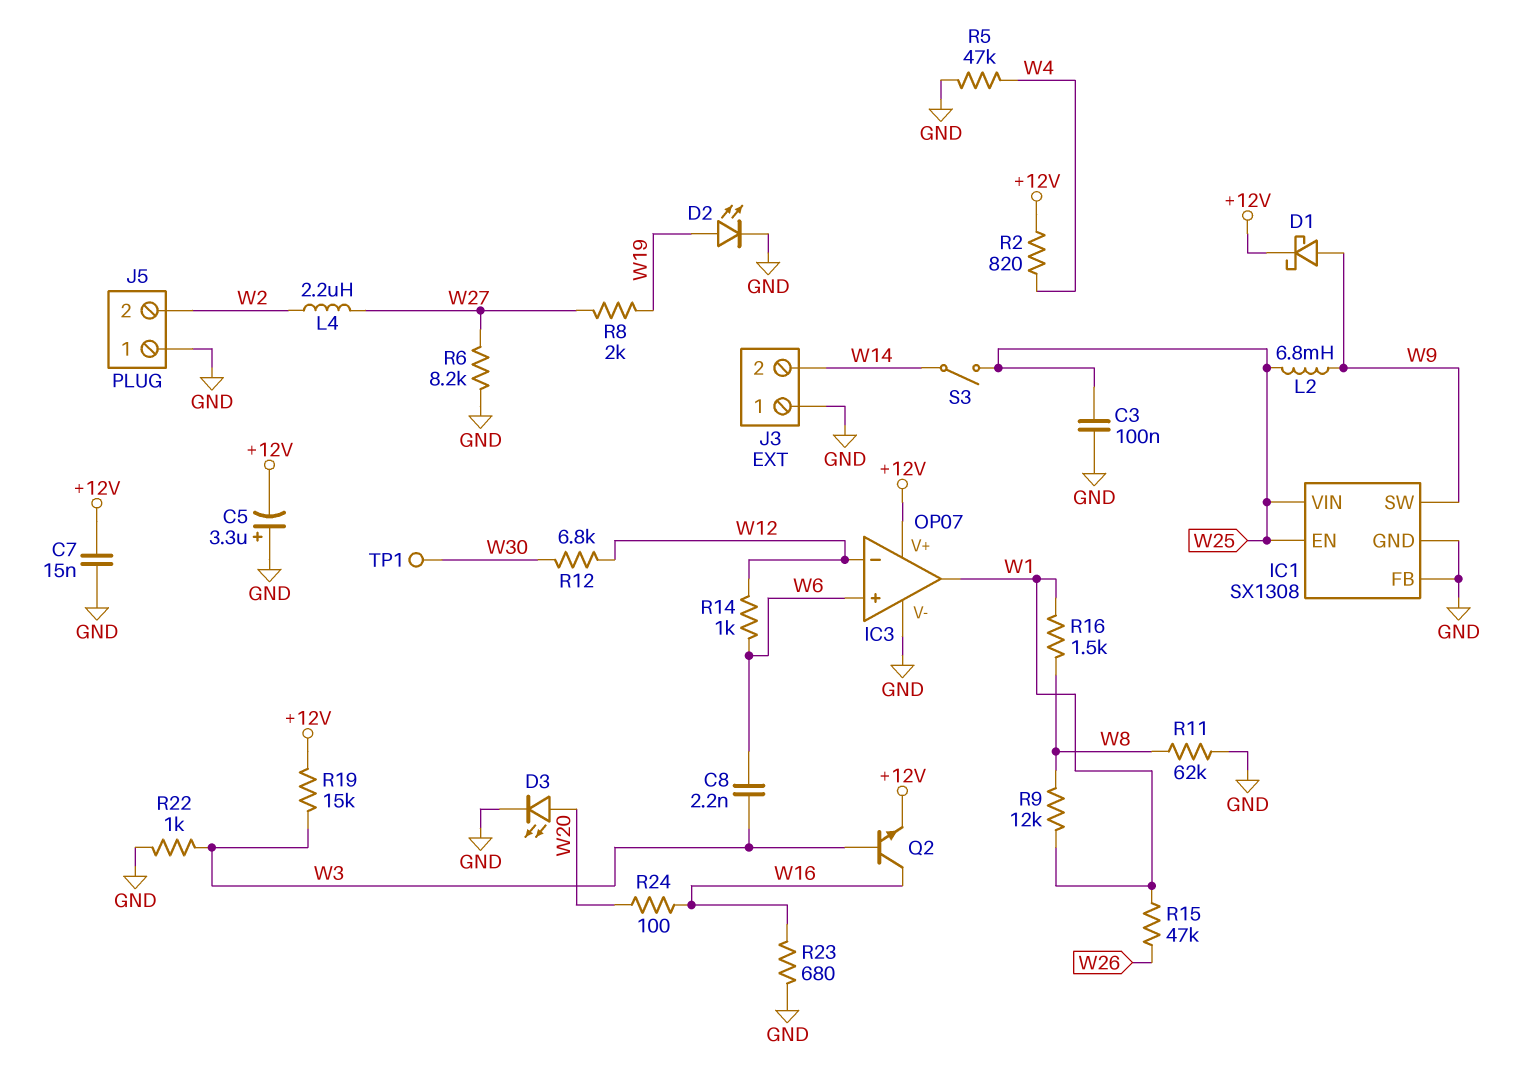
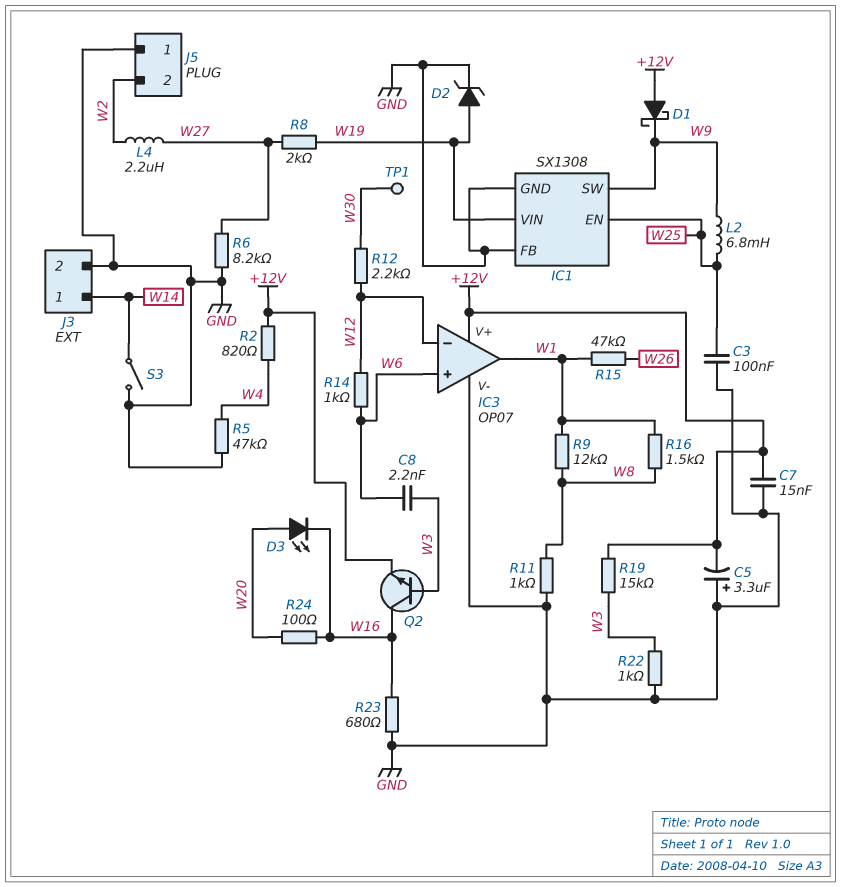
D1: schottky (A W9, K +12V) -> schottky (A +12V, K W9)
D2: LED (A W19, K GND) -> zener (A W19, K GND)
D3: LED (A W20, K GND) -> LED (A W20, K W16)
IC1 pin VIN: W25 -> W19
J3 pin 1: GND -> W14
J3 pin 2: W14 -> GND
R11: 62k (GND, W8) -> 1k (GND, W8)
R12: 6.8k (W12, W30) -> 2.2k (W12, W30)
S3: switch (W14, W25) -> switch (GND, W14)

